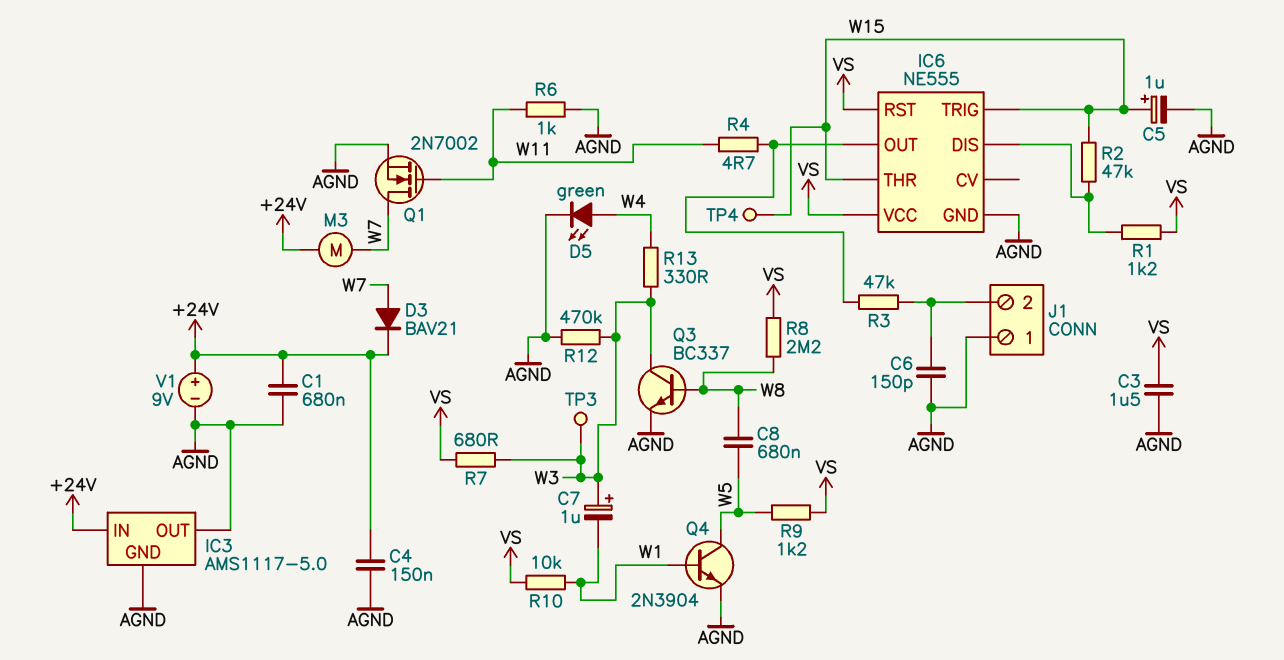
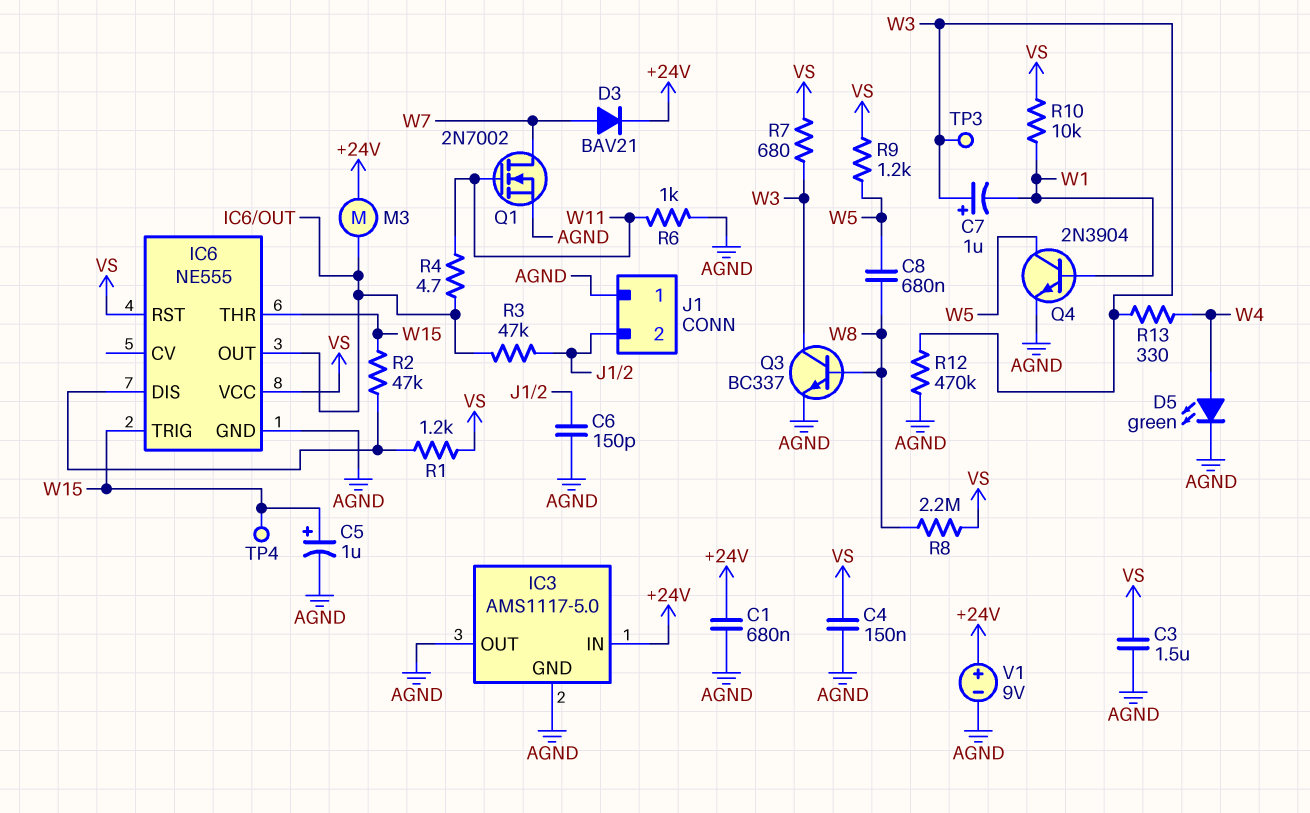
C4: 150nF (+24V, AGND) -> 150nF (AGND, VS)
M3: motor (+24V, W7) -> motor (+24V, IC6/OUT)

